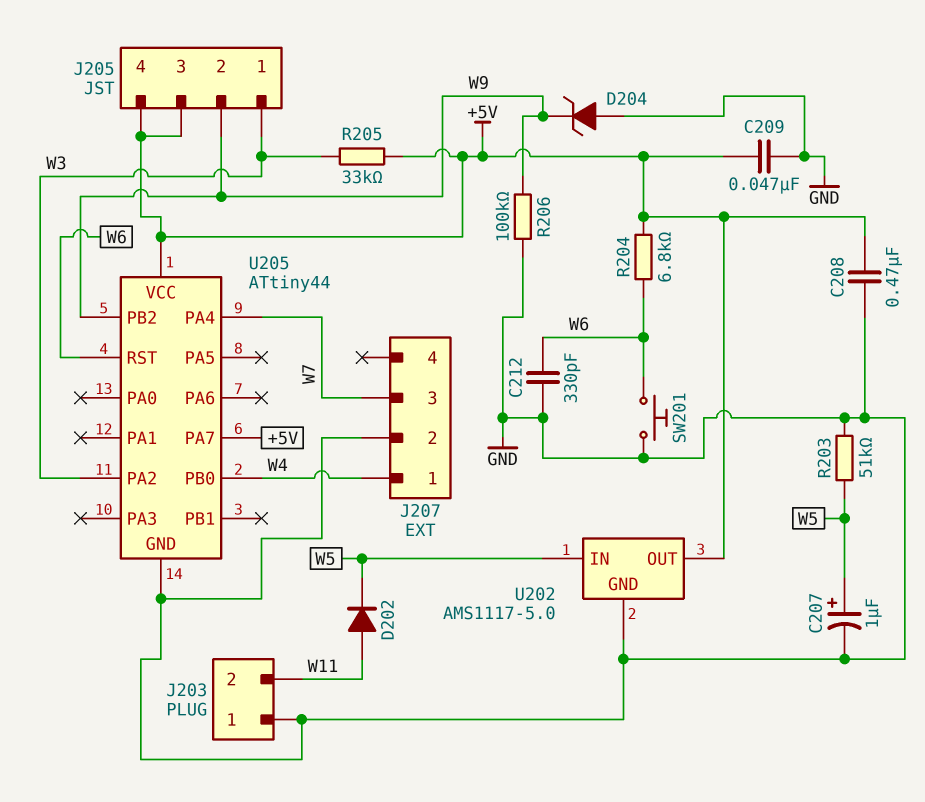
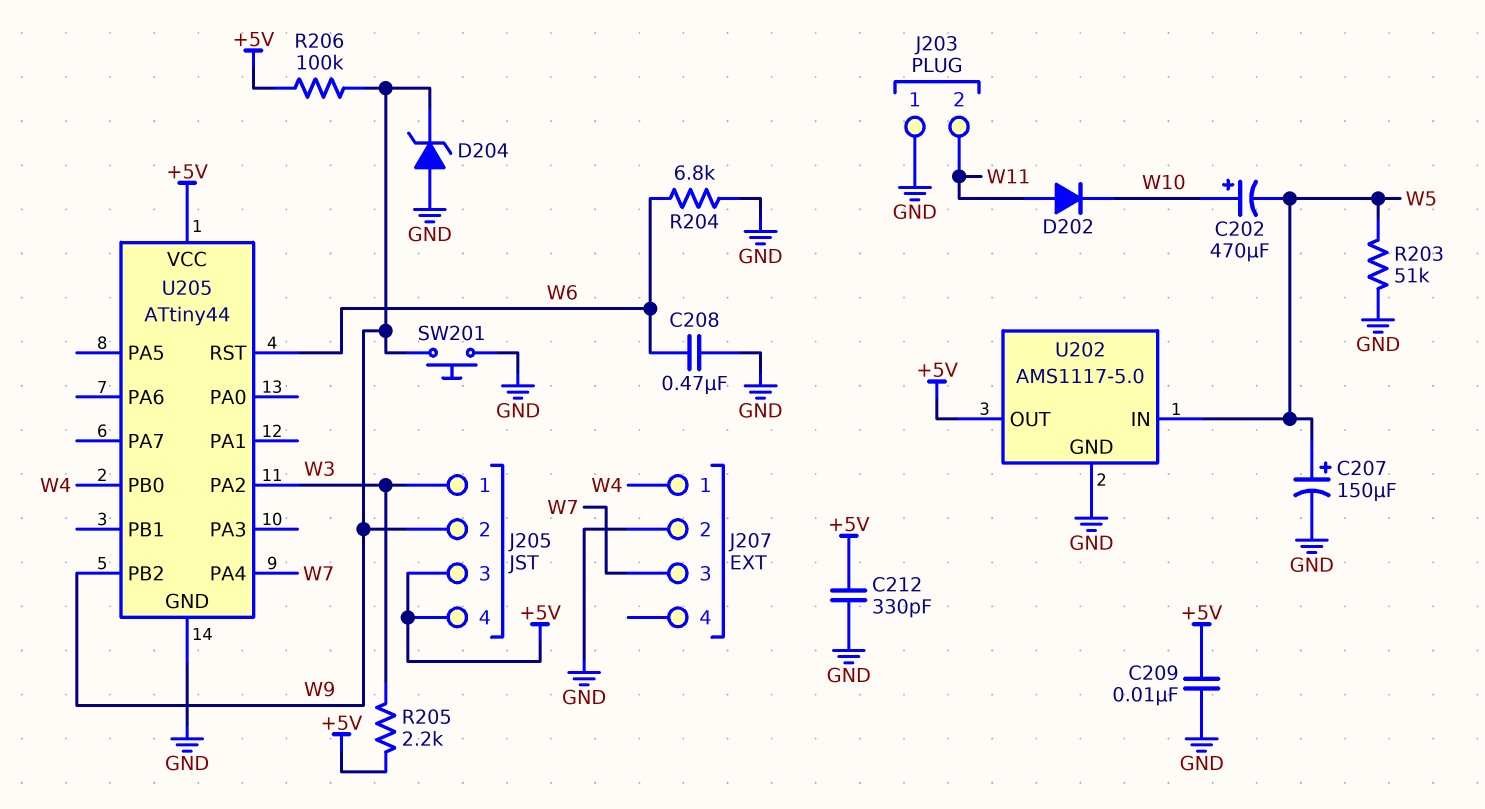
C202: none -> 470uF (plus W10, minus W5)
C207: 1uF (plus W5, minus GND) -> 150uF (plus W5, minus GND)
C208: 470nF (+5V, GND) -> 470nF (GND, W6)
C209: 47nF (+5V, GND) -> 10nF (+5V, GND)
C212: 330pF (GND, W6) -> 330pF (+5V, GND)
D202: diode (A W11, K W5) -> diode (A W11, K W10)
R204: 6.8k (+5V, W6) -> 6.8k (GND, W6)
R205: 33k (+5V, W3) -> 2.2k (+5V, W3)
R206: 100k (GND, W9) -> 100k (+5V, W9)
SW201: button (GND, W6) -> button (GND, W9)
U205 pin PA7: +5V -> none

